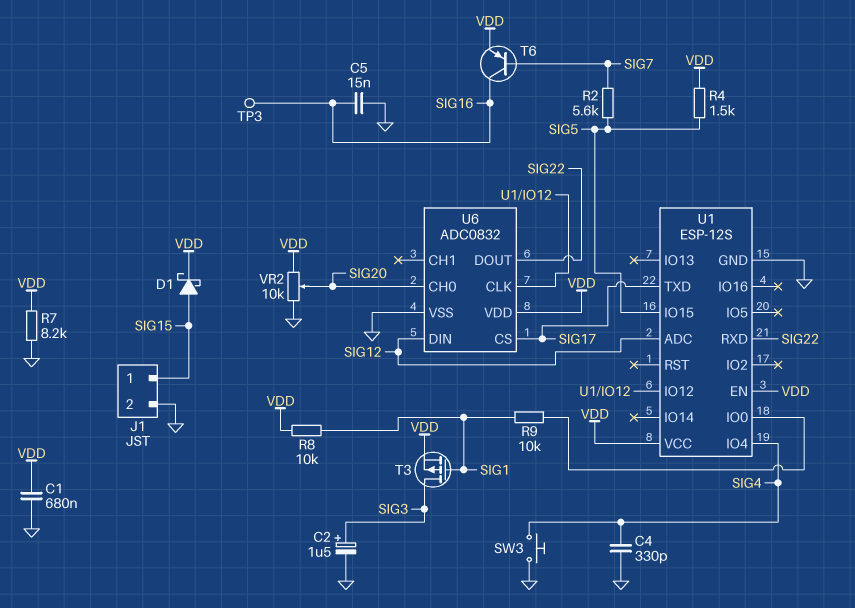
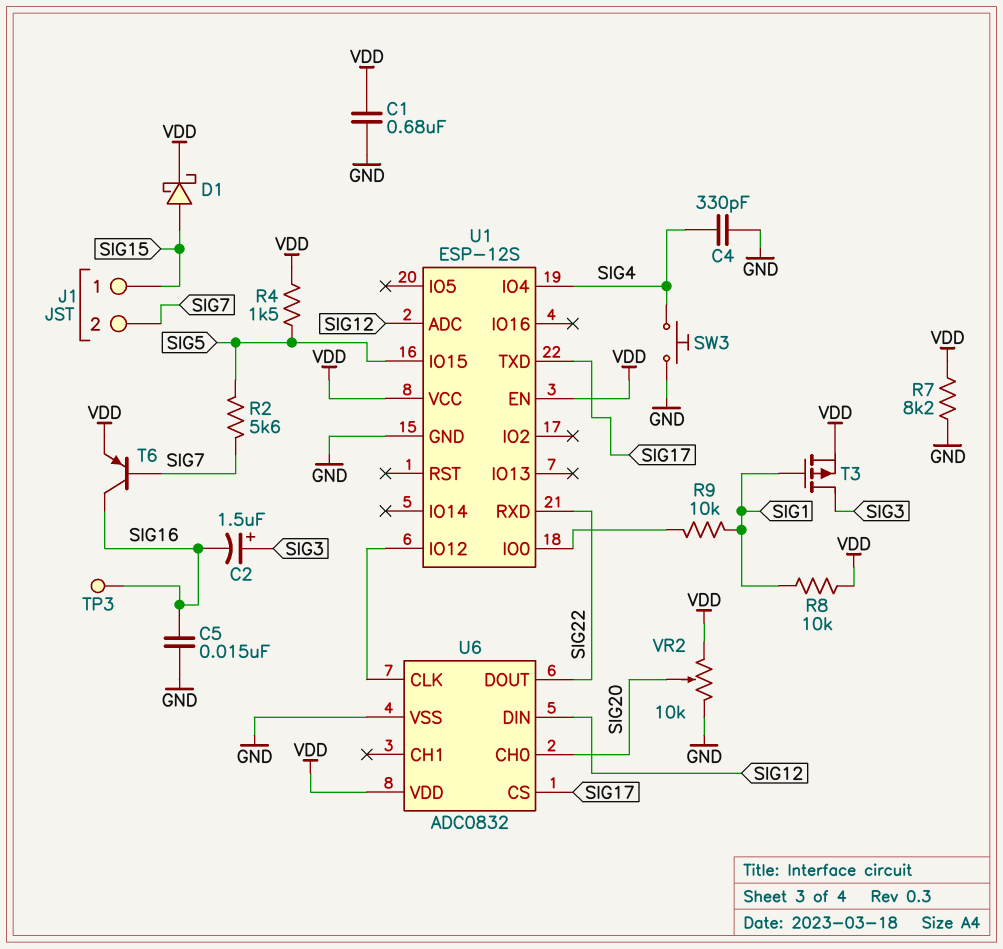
C2: 1.5uF (plus SIG3, minus GND) -> 1.5uF (plus SIG3, minus SIG16)
J1 pin 2: GND -> SIG7

